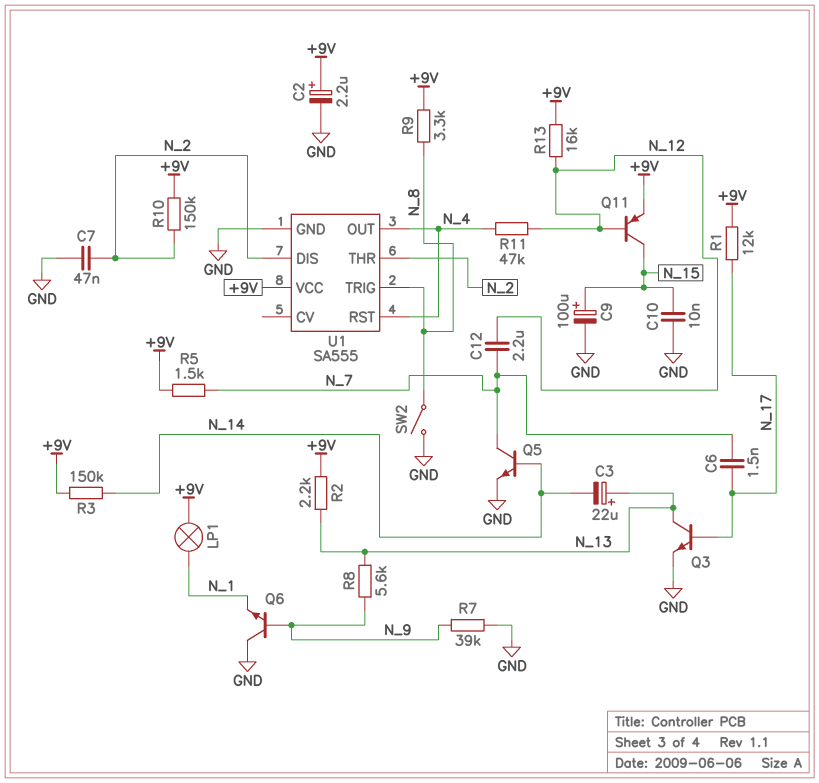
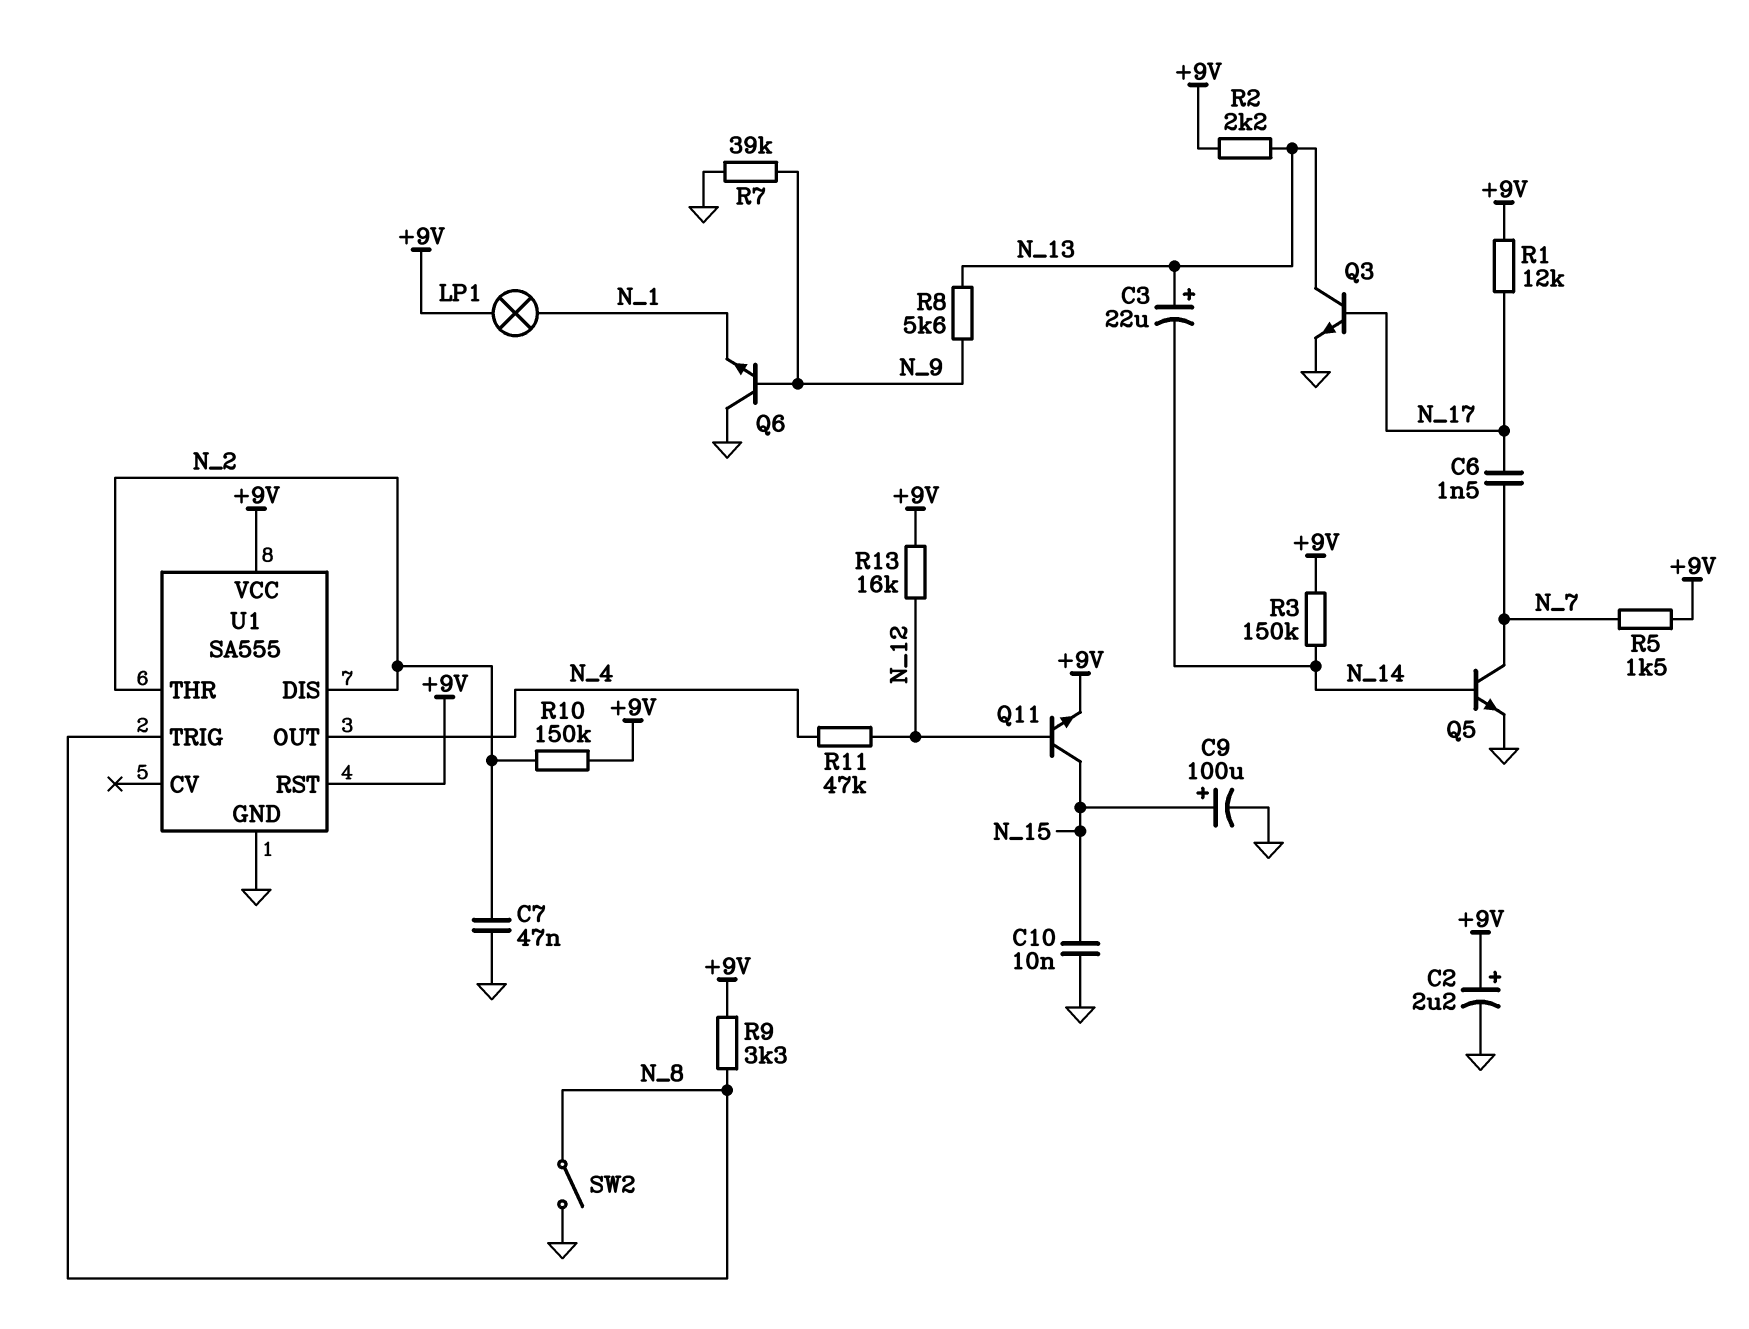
C12: 2.2uF (N_7, N_12) -> none
Q11: PNP (B N_12, C N_15, E +9V) -> NPN (B N_12, C N_15, E +9V)
U1 pin RST: N_4 -> +9V

